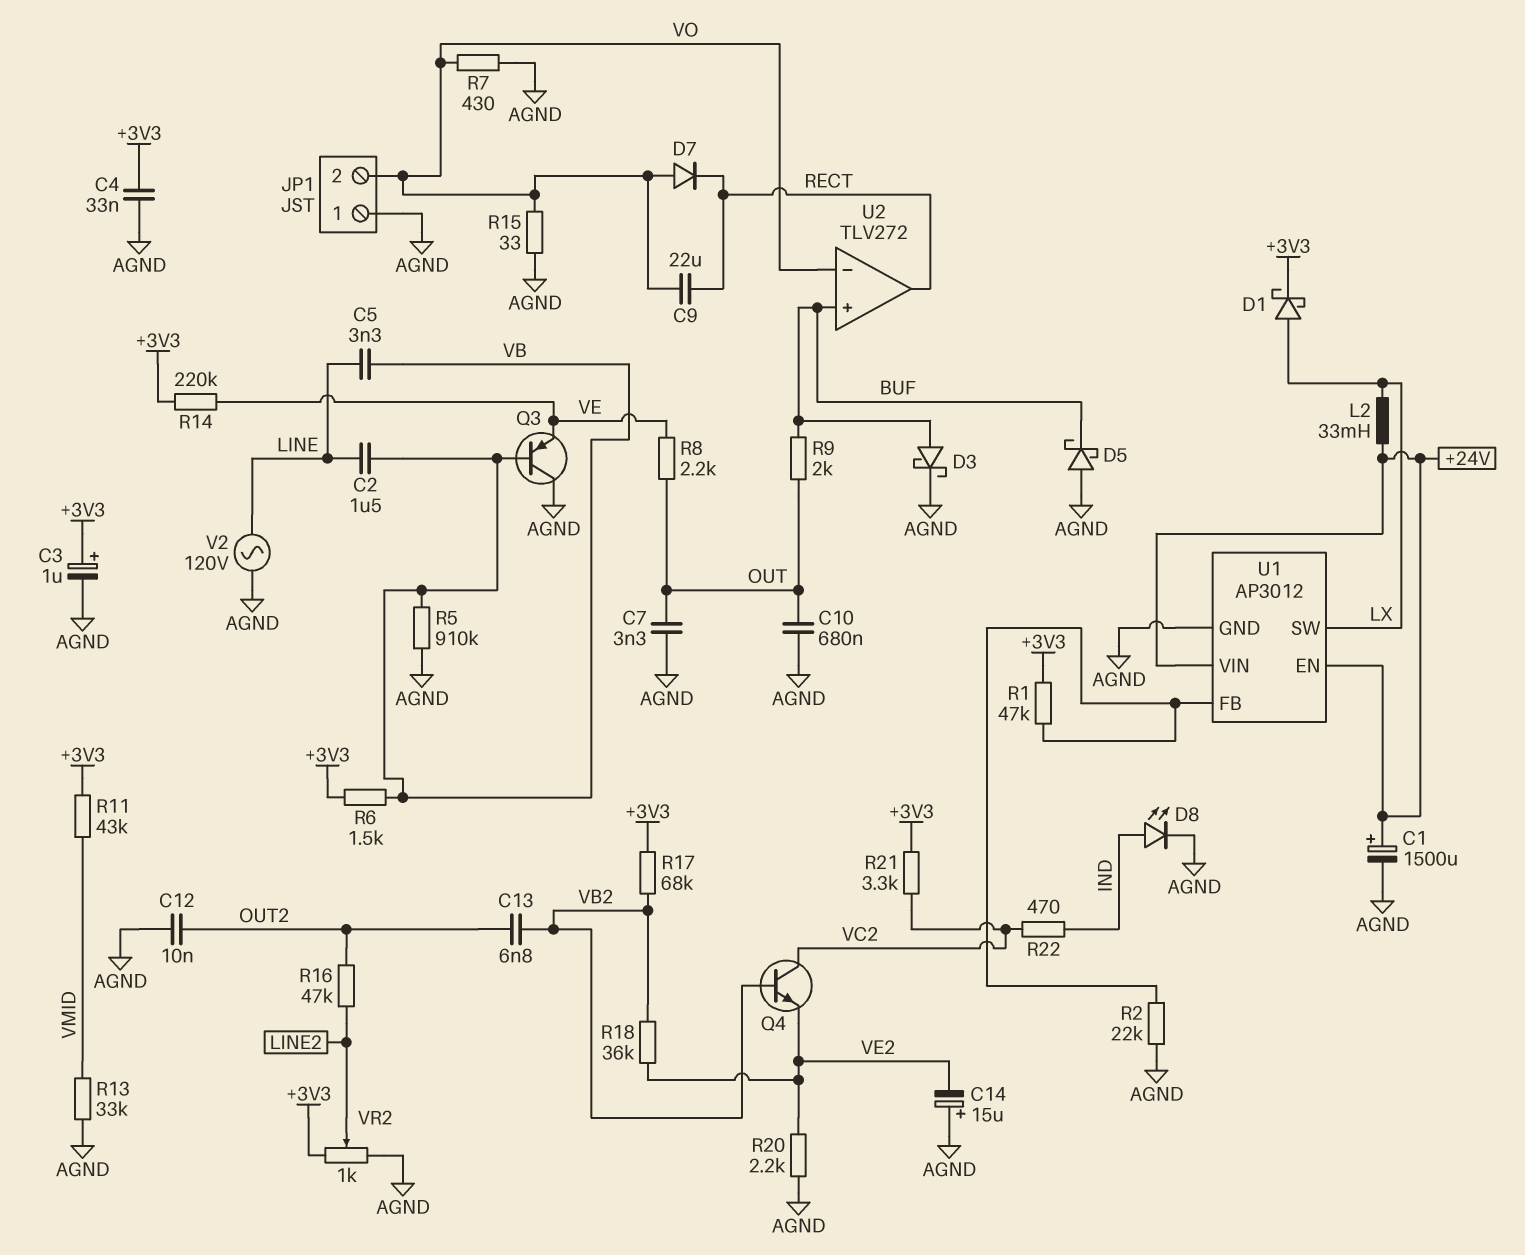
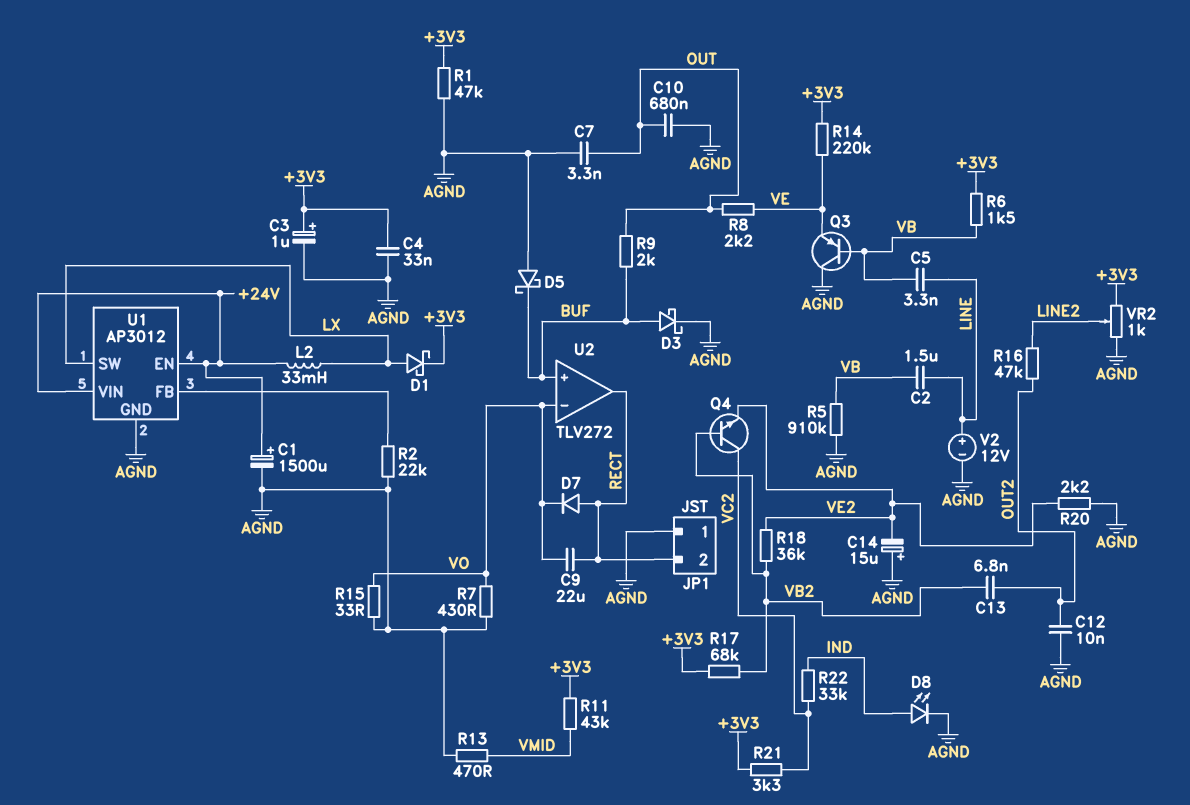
D7: diode (A VO, K RECT) -> diode (A RECT, K VO)
JP1 pin 2: VO -> RECT
R1: 47k (+3V3, U1/FB) -> 47k (+3V3, AGND)
R13: 33k (AGND, VMID) -> 470 (AGND, VMID)
R22: 470 (IND, VC2) -> 33k (IND, VC2)
V2: AC 120V (AGND, LINE) -> 12V (plus LINE, minus AGND)

